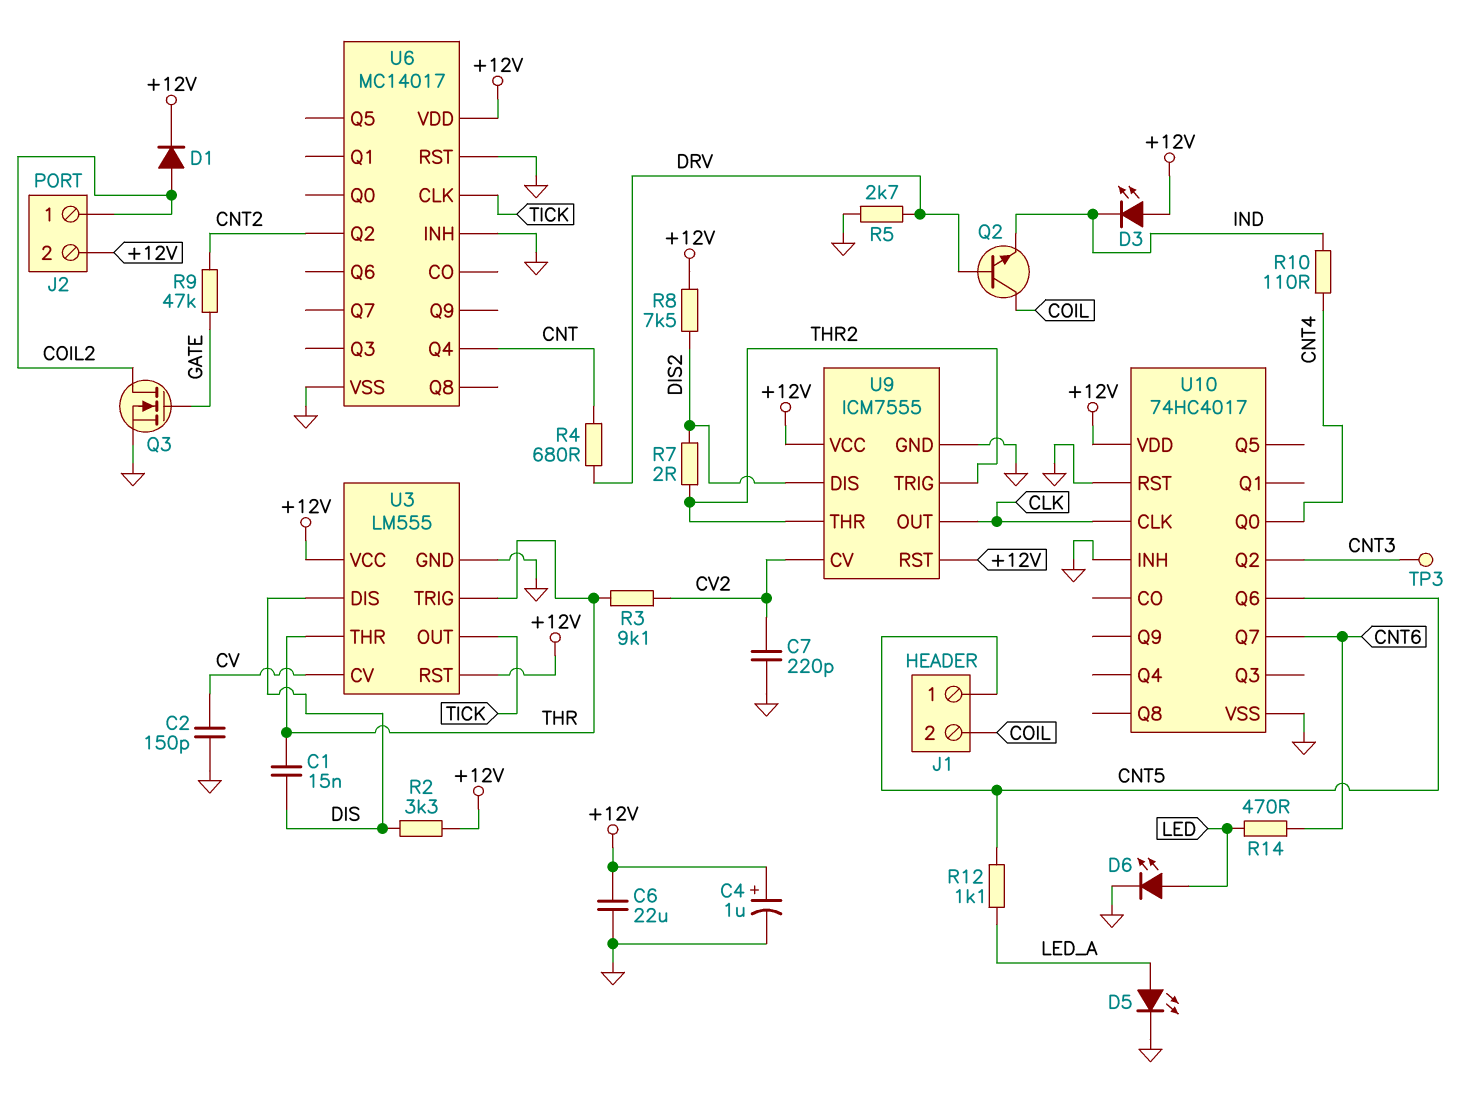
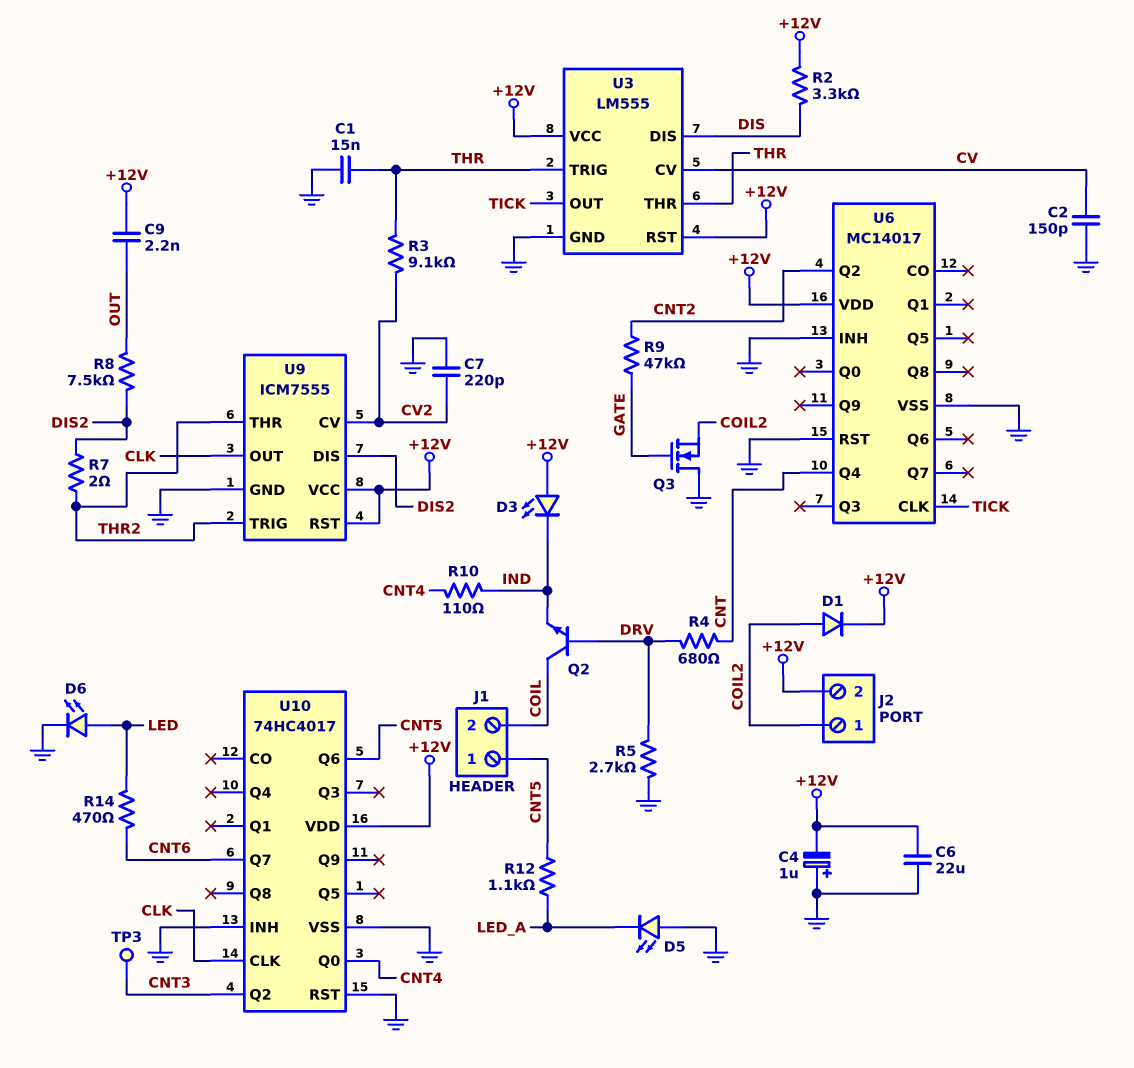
C1: 15nF (DIS, THR) -> 15nF (GND, THR)
C4: 1uF (plus +12V, minus GND) -> 1uF (plus GND, minus +12V)
C9: none -> 2.2nF (+12V, OUT)
D5: LED (A LED_A, K GND) -> LED (A GND, K LED_A)
Q3: NMOS (G GATE, D COIL2, S GND) -> NMOS (G GATE, D GND, S COIL2)
R8: 7.5k (+12V, DIS2) -> 7.5k (DIS2, OUT)

